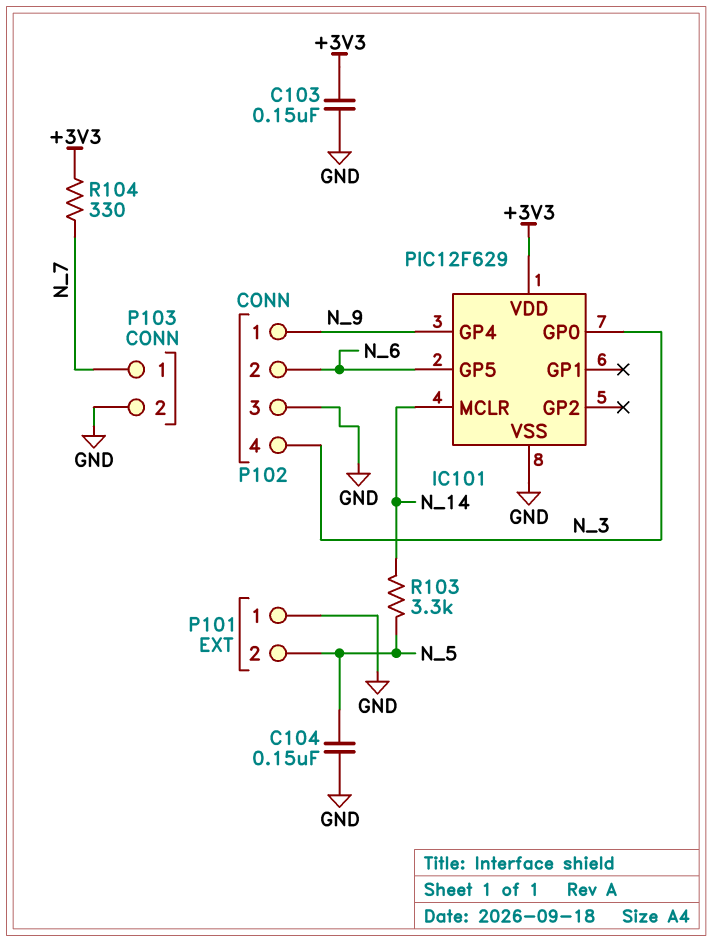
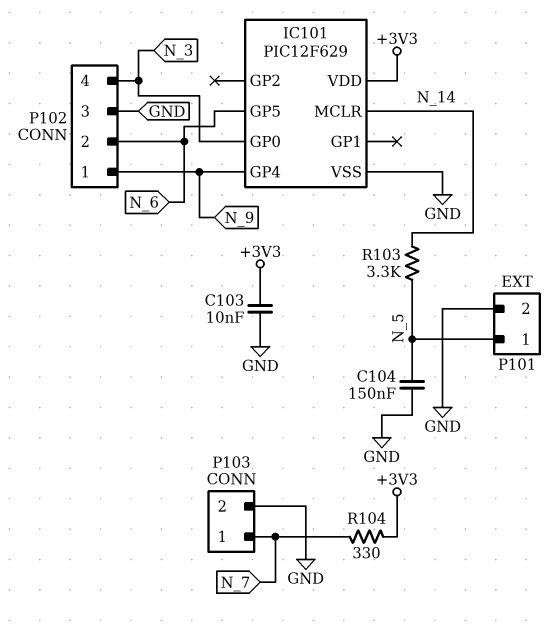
C103: 150nF (+3V3, GND) -> 10nF (+3V3, GND)
P101 pin 1: GND -> N_5
P101 pin 2: N_5 -> GND

